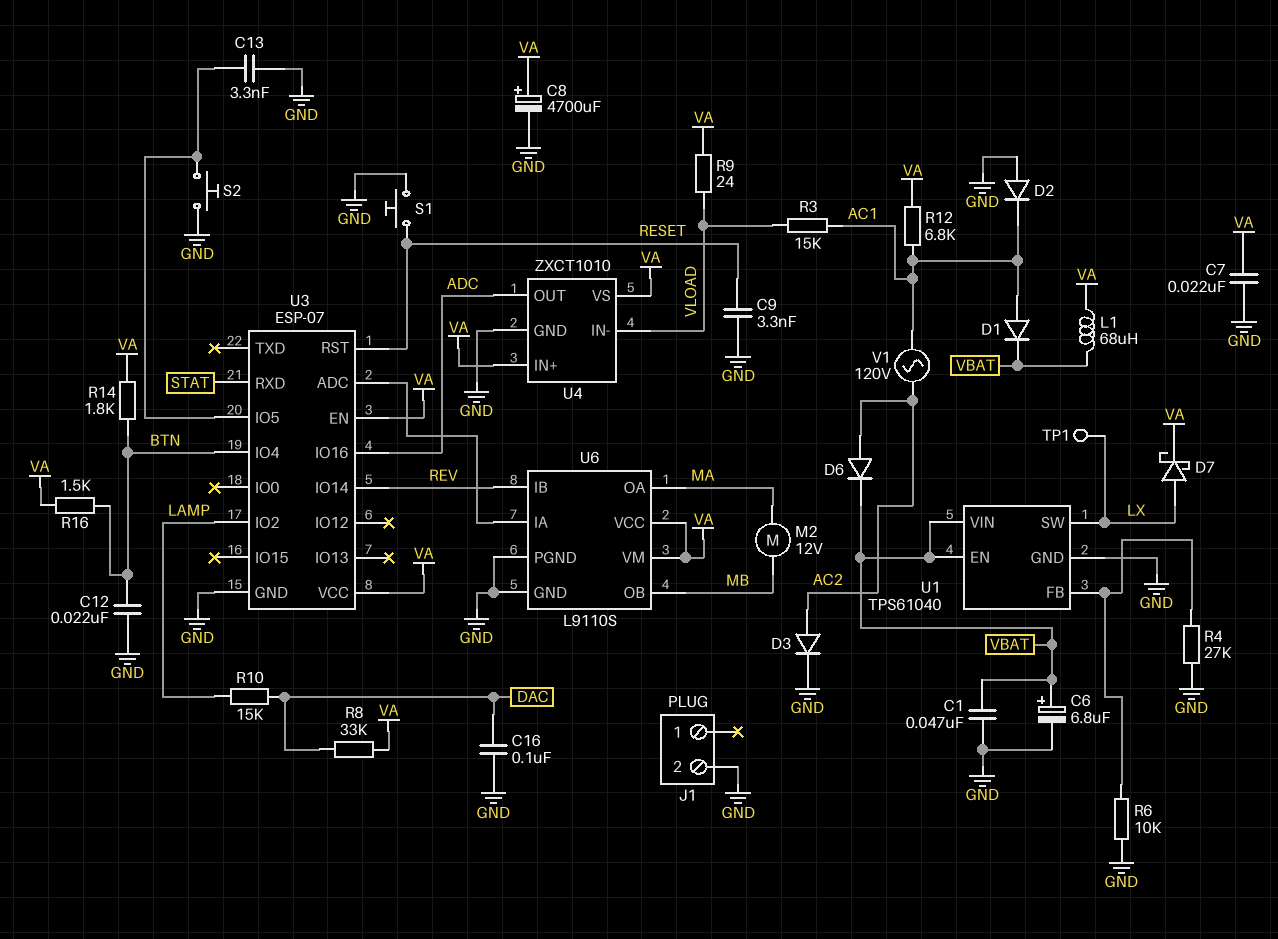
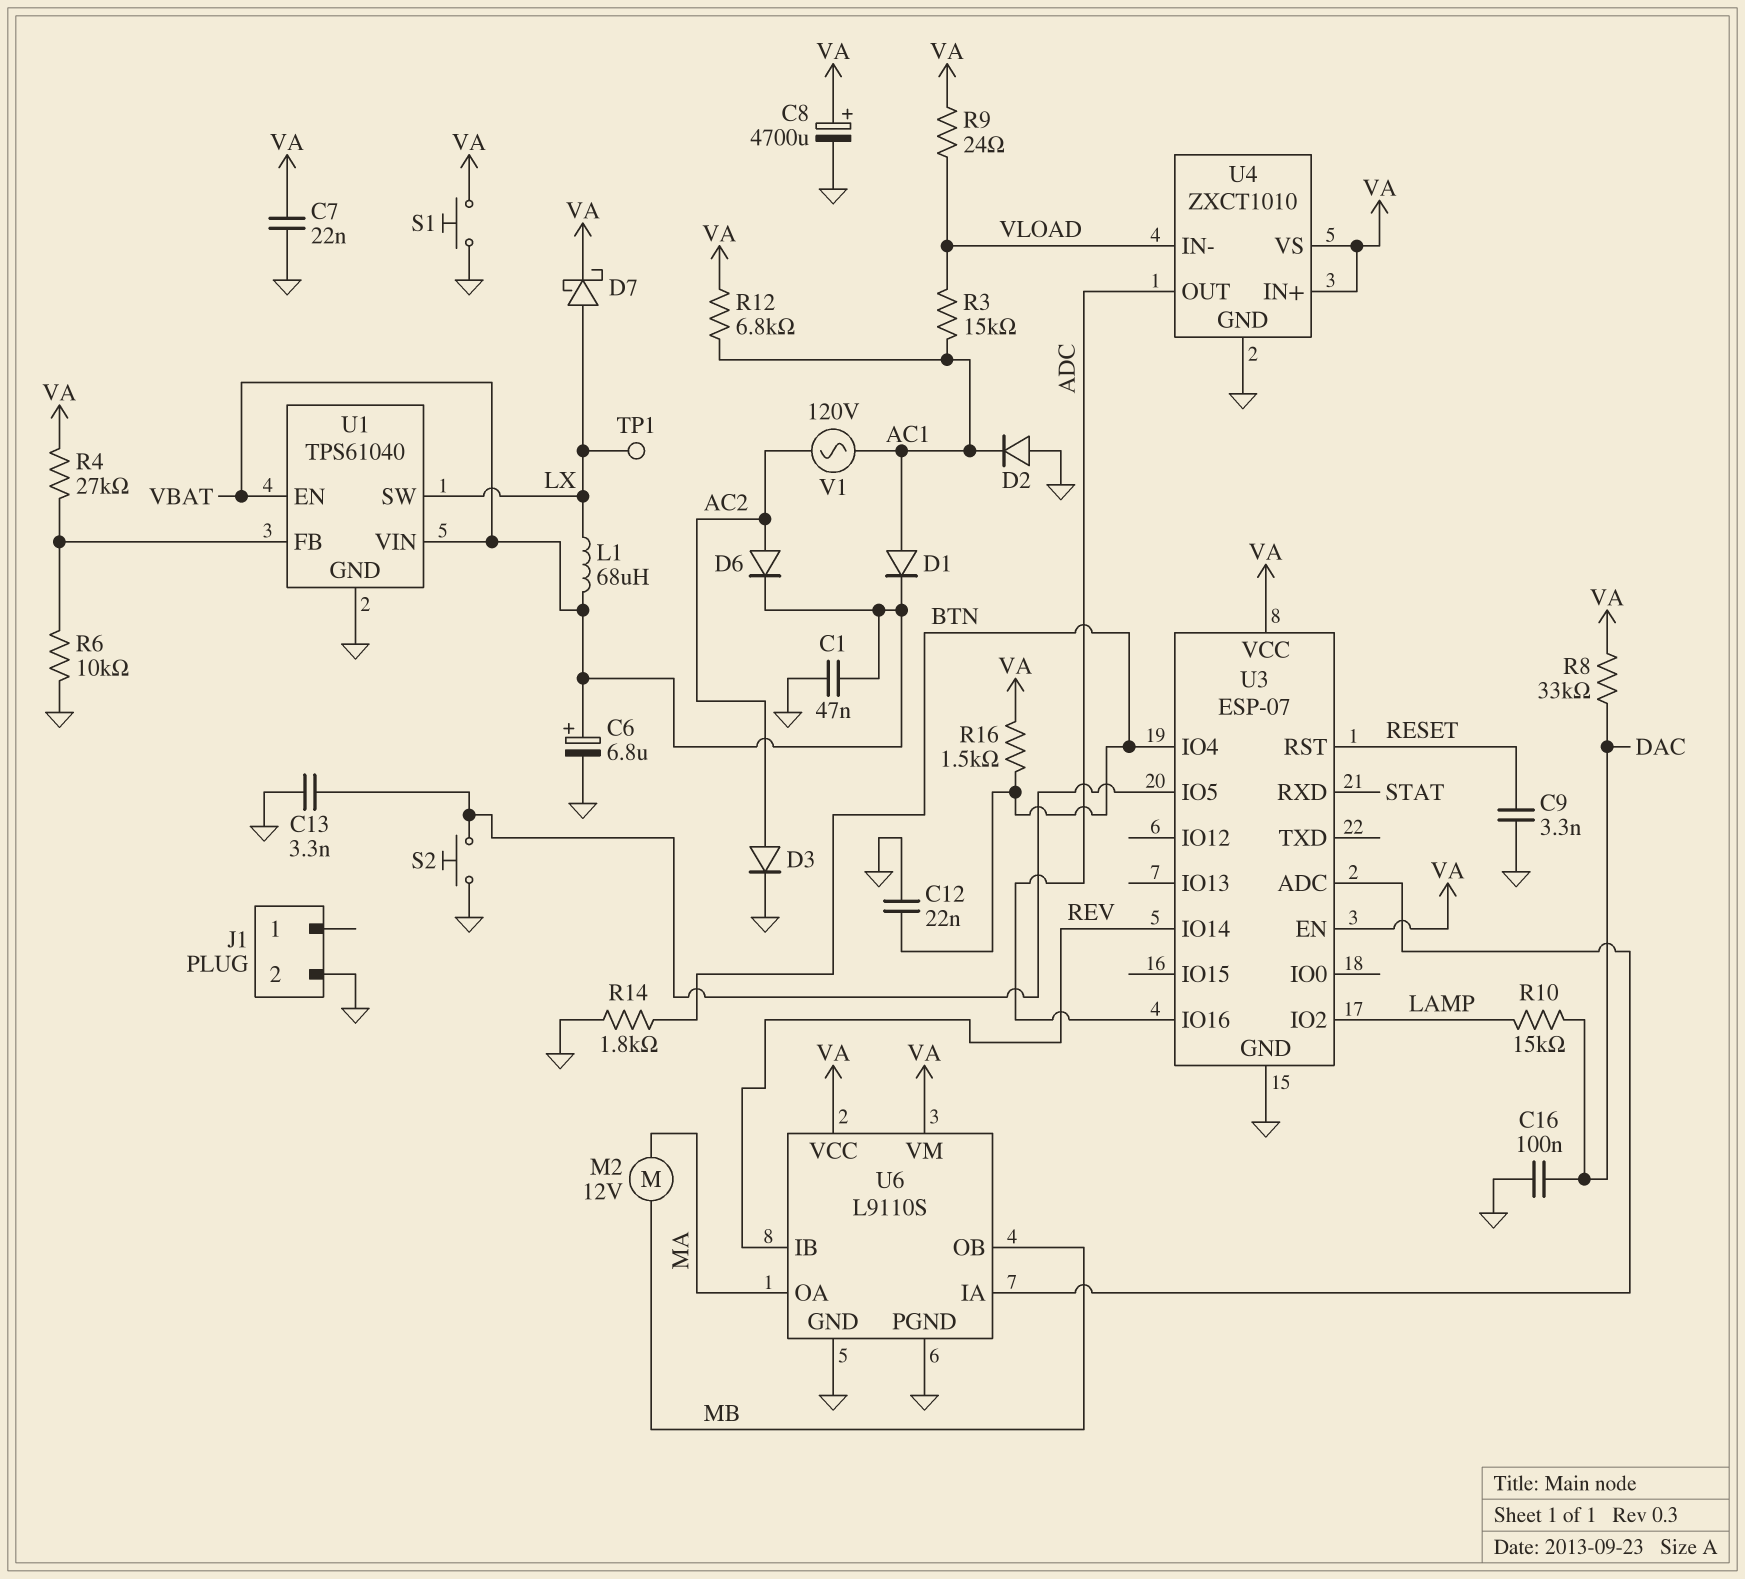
L1: 68uH (VA, VBAT) -> 68uH (LX, VBAT)
R4: 27k (GND, U1/FB) -> 27k (U1/FB, VA)
R14: 1.8k (BTN, VA) -> 1.8k (BTN, GND)
S1: button (GND, RESET) -> button (GND, VA)

